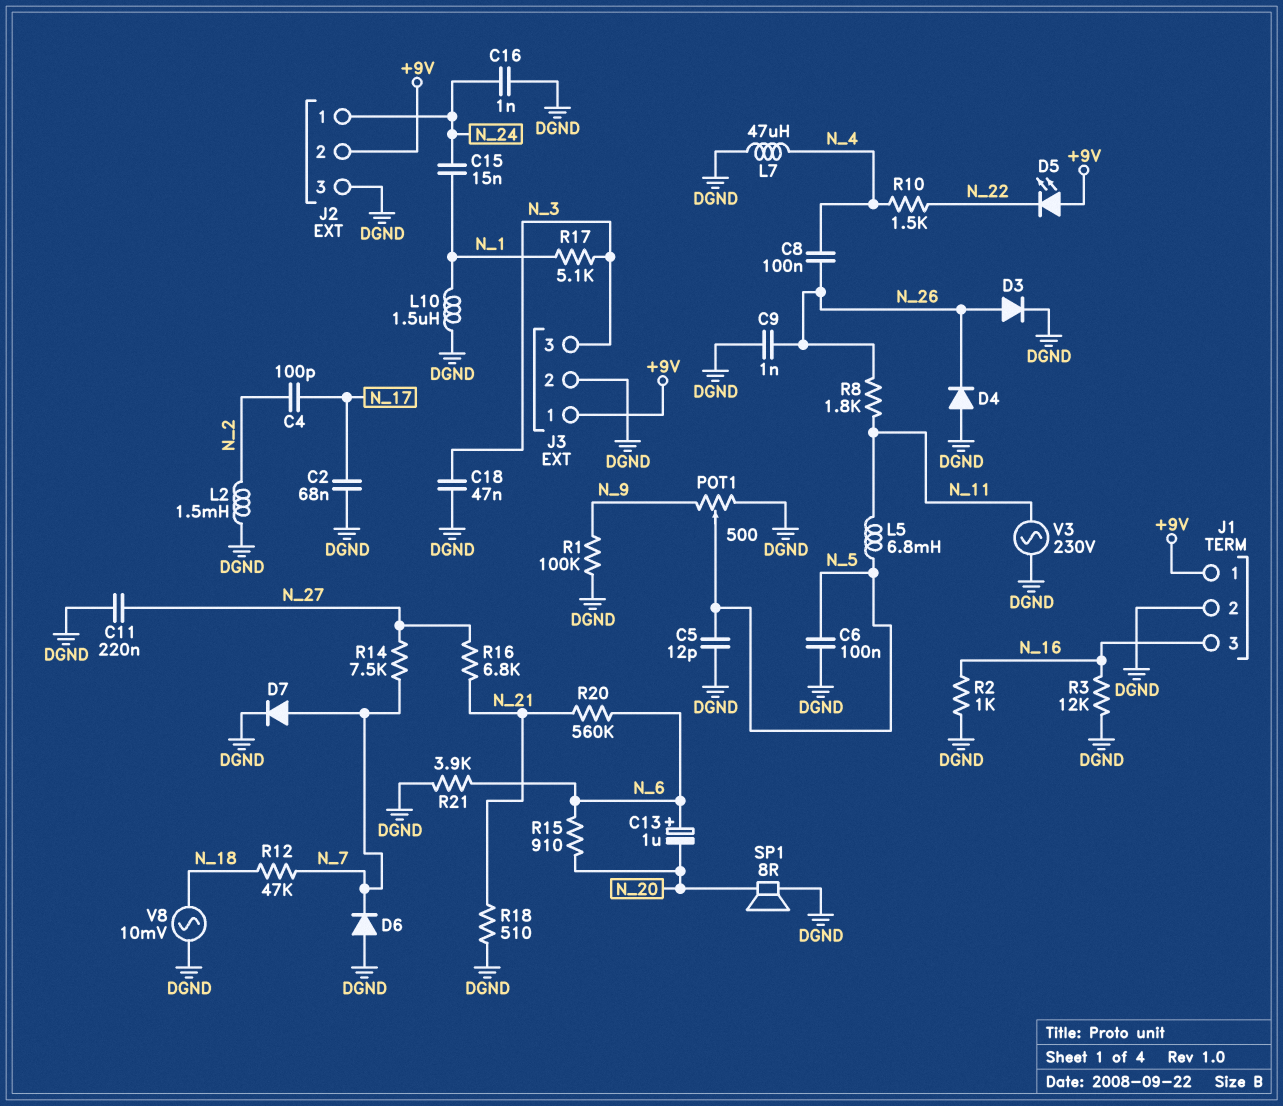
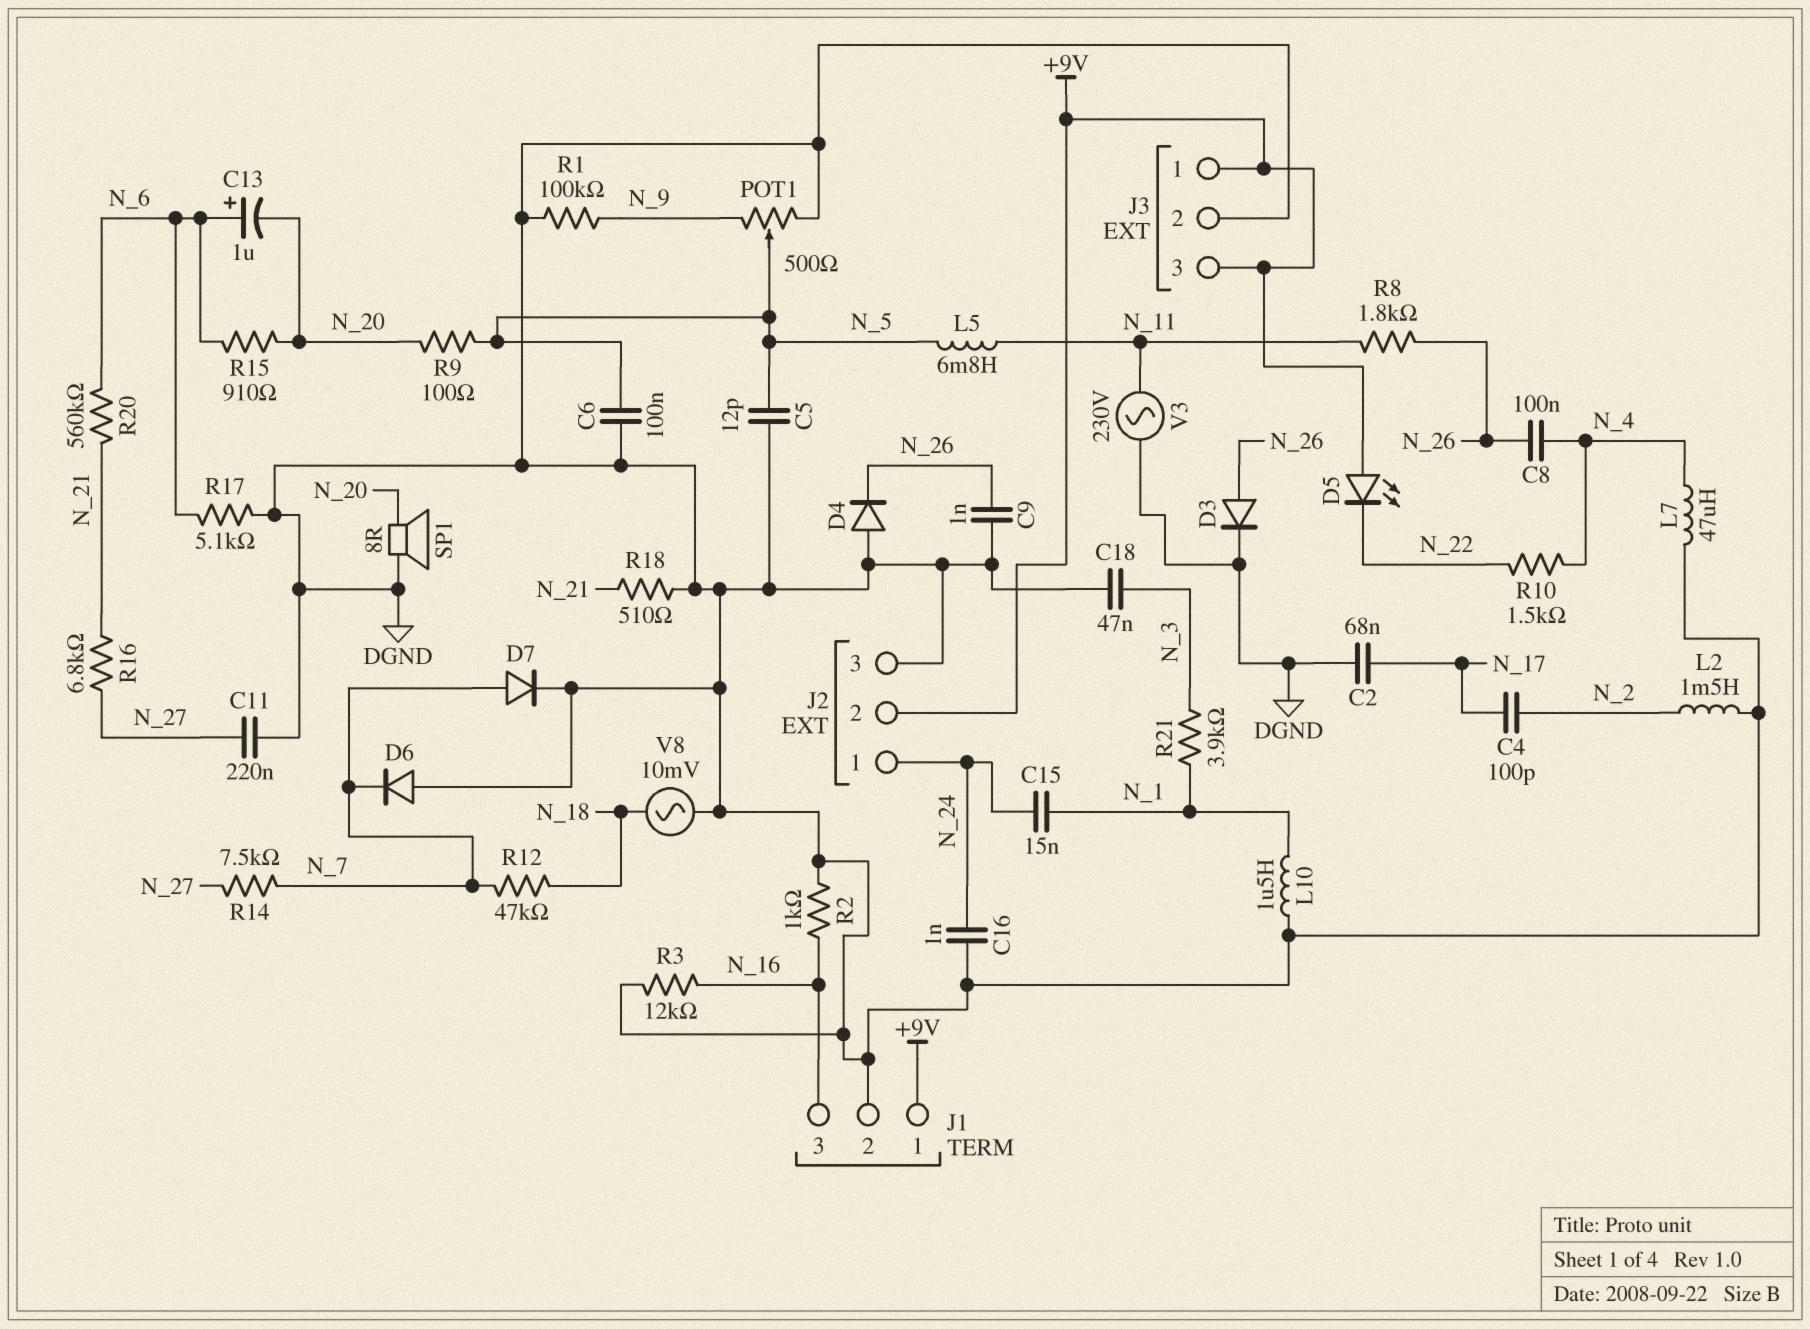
J3 pin 3: N_3 -> +9V
R9: none -> 100 (N_5, N_20)
R17: 5.1k (N_1, N_3) -> 5.1k (DGND, N_6)
R21: 3.9k (DGND, N_6) -> 3.9k (N_1, N_3)

